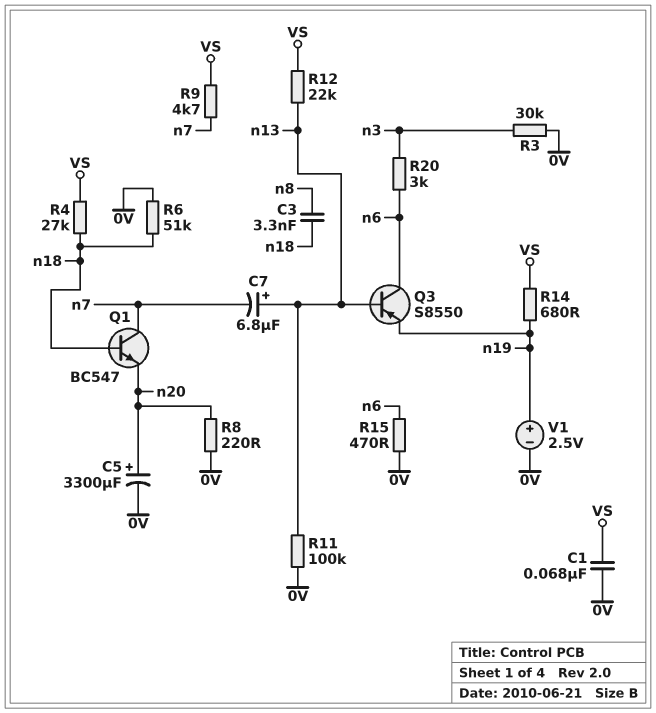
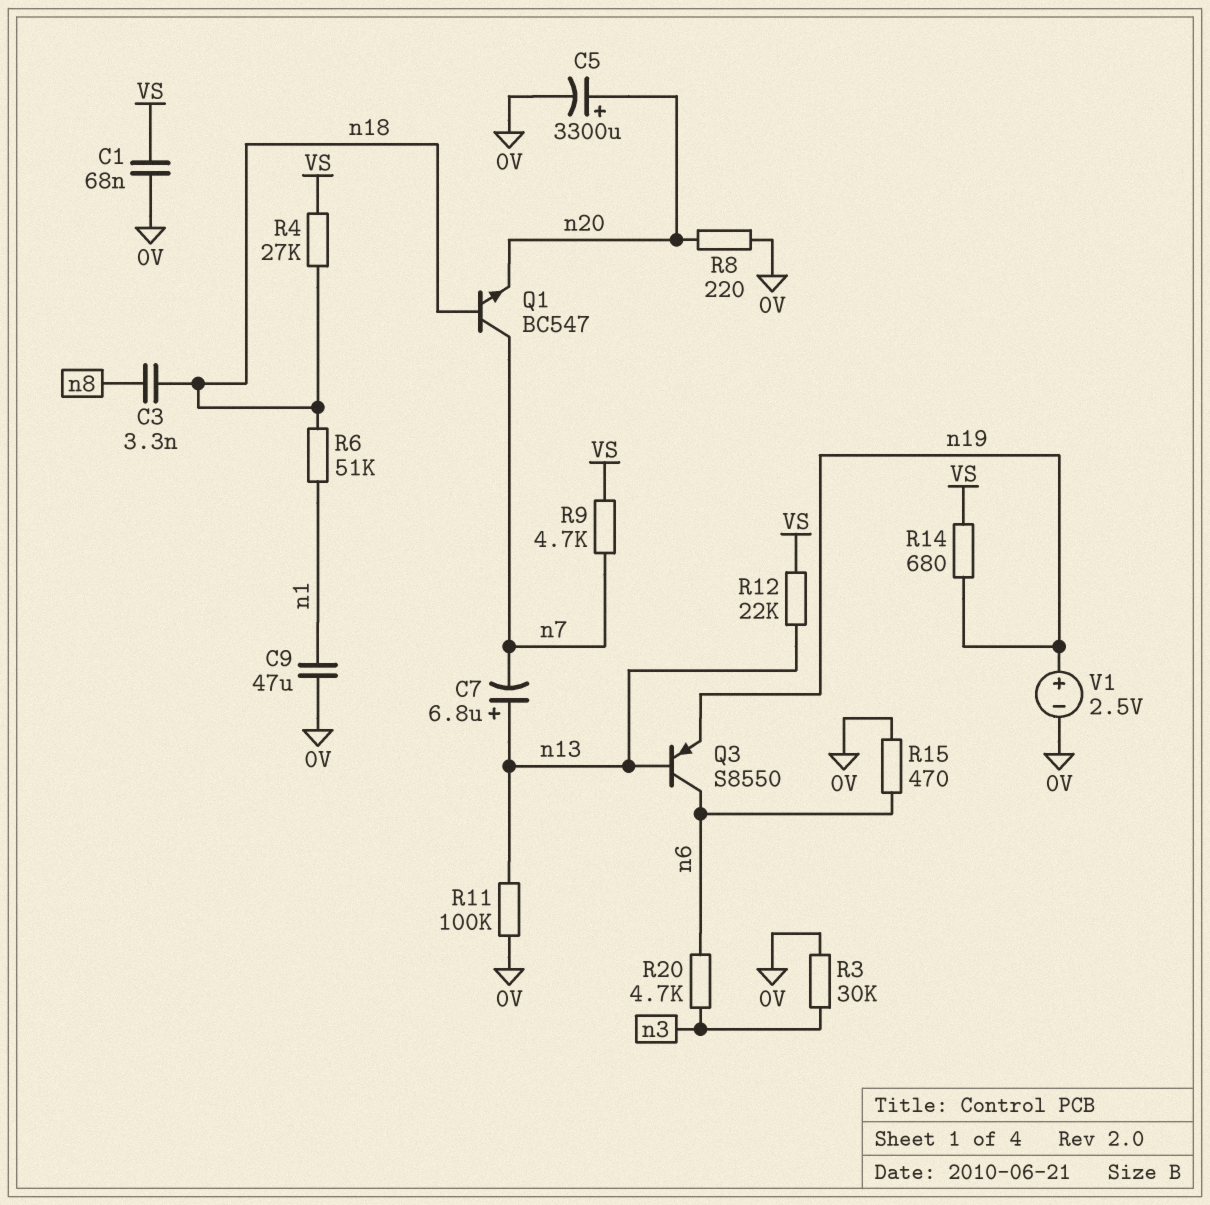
C9: none -> 47uF (0V, n1)
R6: 51k (0V, n18) -> 51k (n1, n18)
R20: 3k (n3, n6) -> 4.7k (n3, n6)

